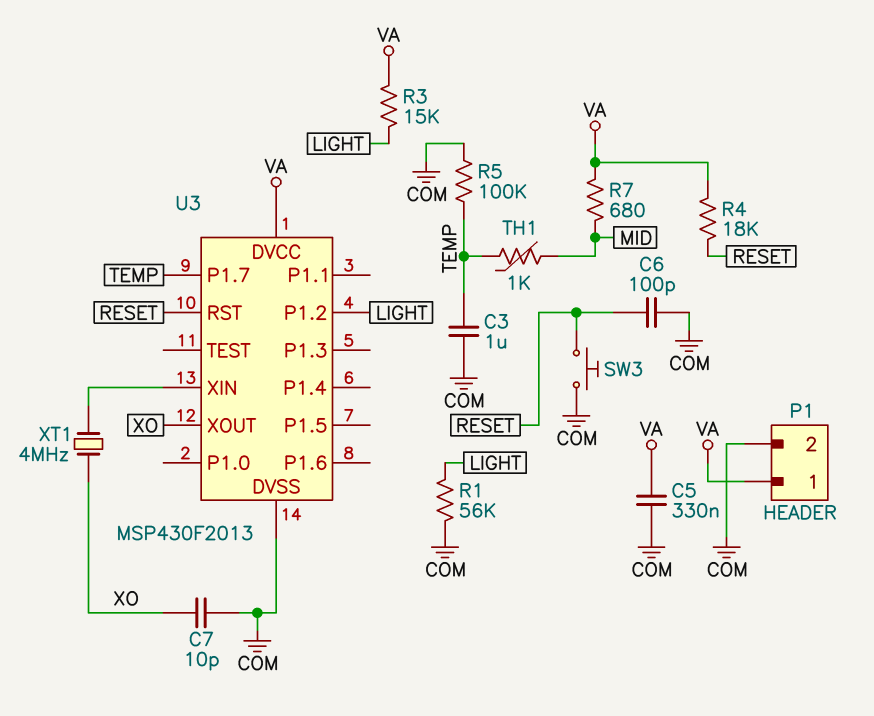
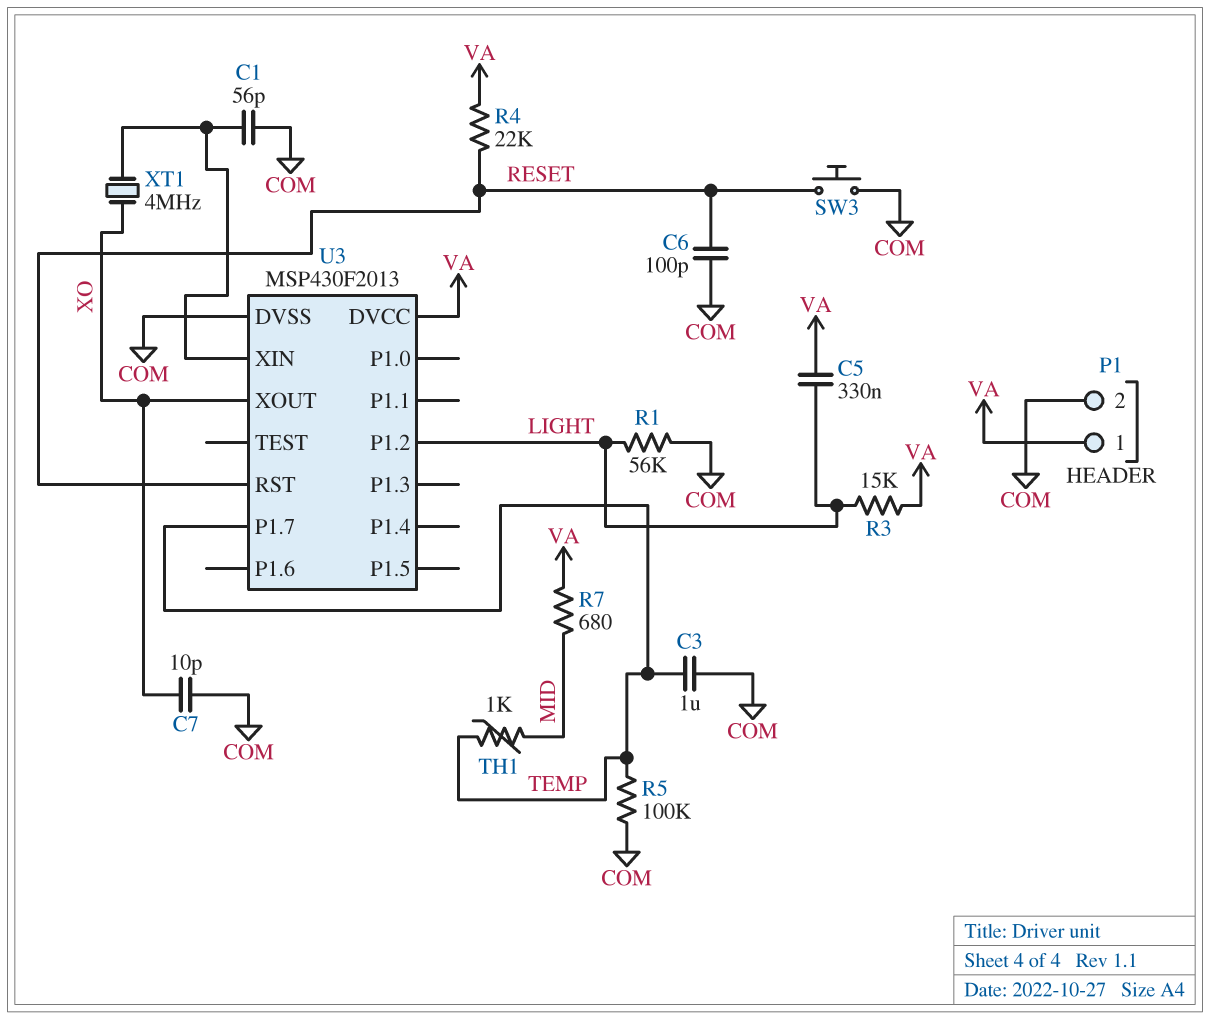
C1: none -> 56pF (COM, U3/XIN)
C5: 330nF (COM, VA) -> 330nF (LIGHT, VA)
R4: 18k (RESET, VA) -> 22k (RESET, VA)

